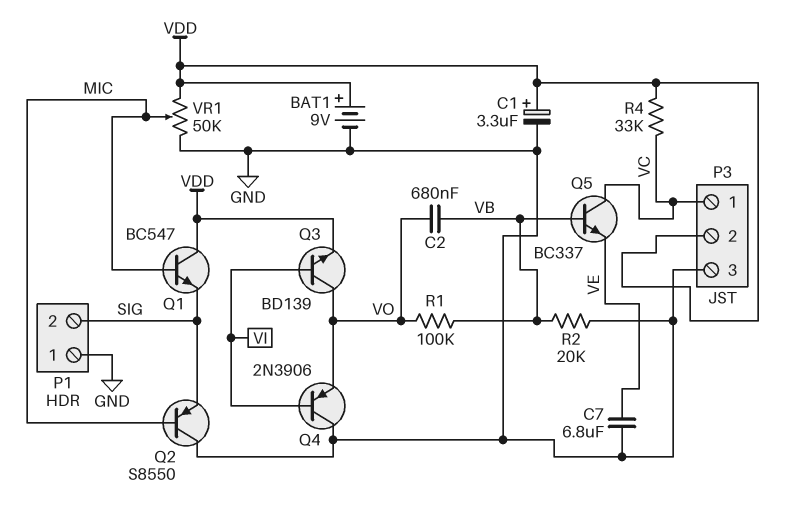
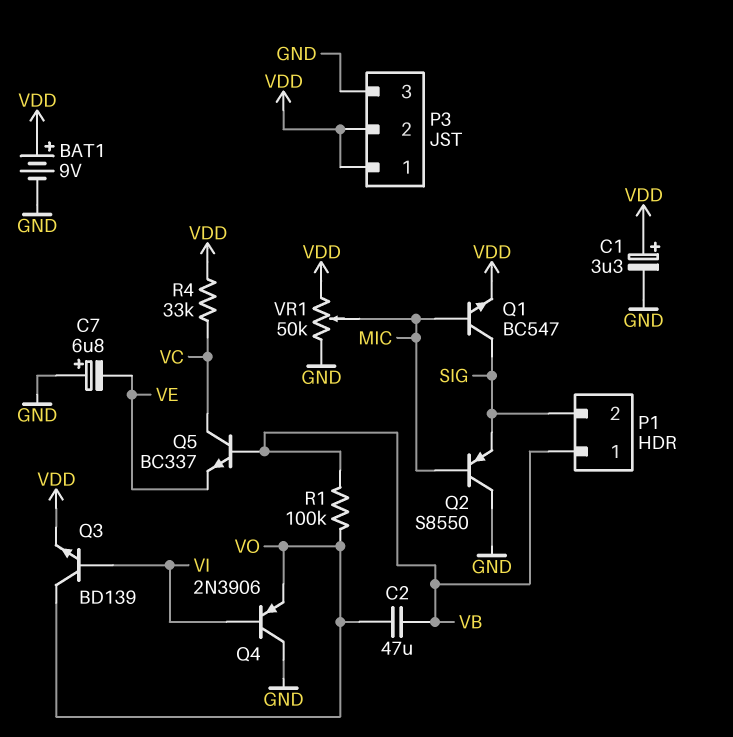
C2: 680nF (VB, VO) -> 47uF (VB, VO)
C7: 6.8uF (GND, VE) -> 6.8uF (plus GND, minus VE)
P1 pin 1: GND -> VB
P3 pin 1: VC -> VDD
Q1: NPN BC547 (B MIC, C VDD, E SIG) -> NPN BC547 (B MIC, C SIG, E VDD)
R2: 20k (GND, VB) -> none

